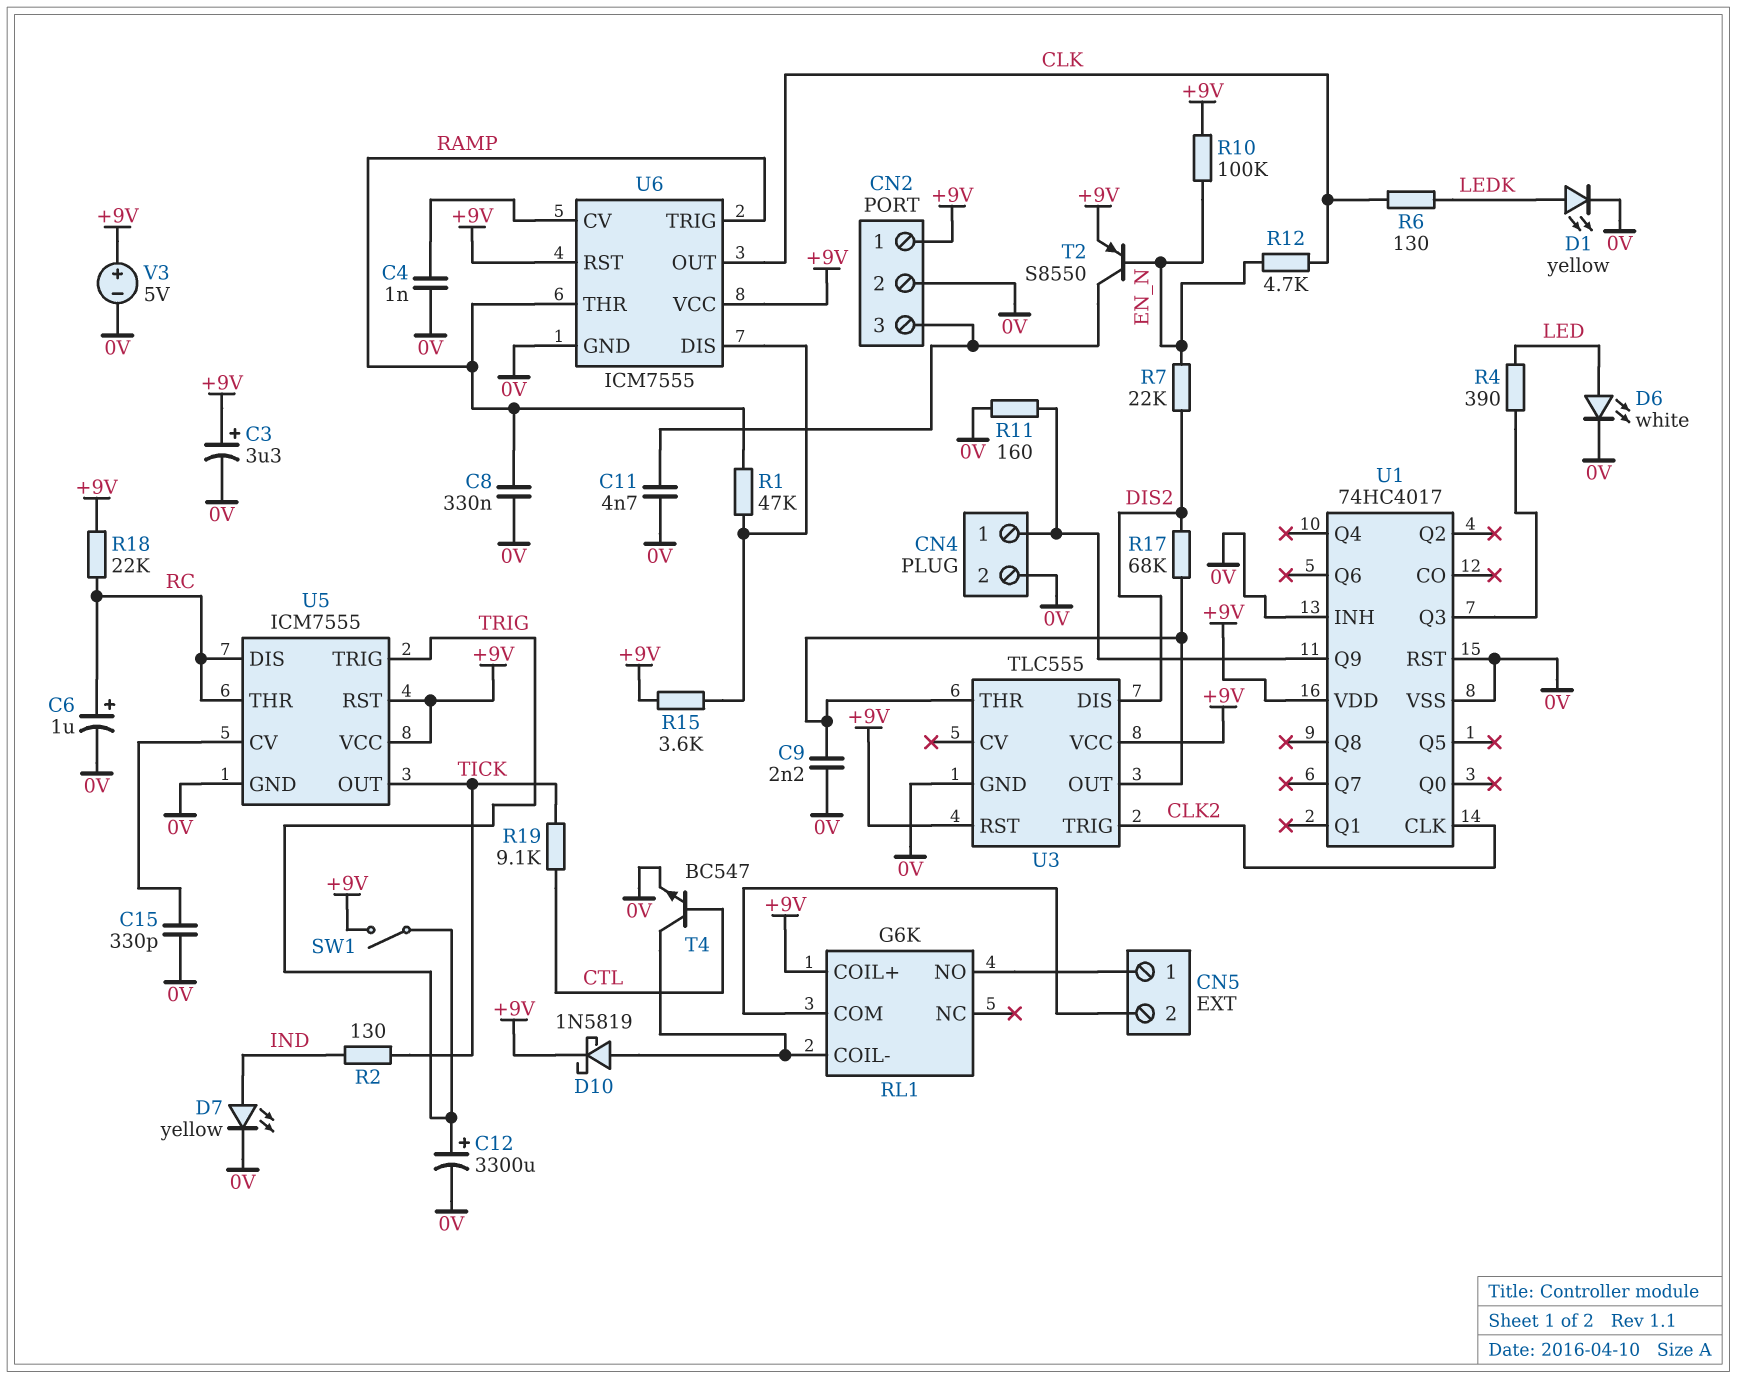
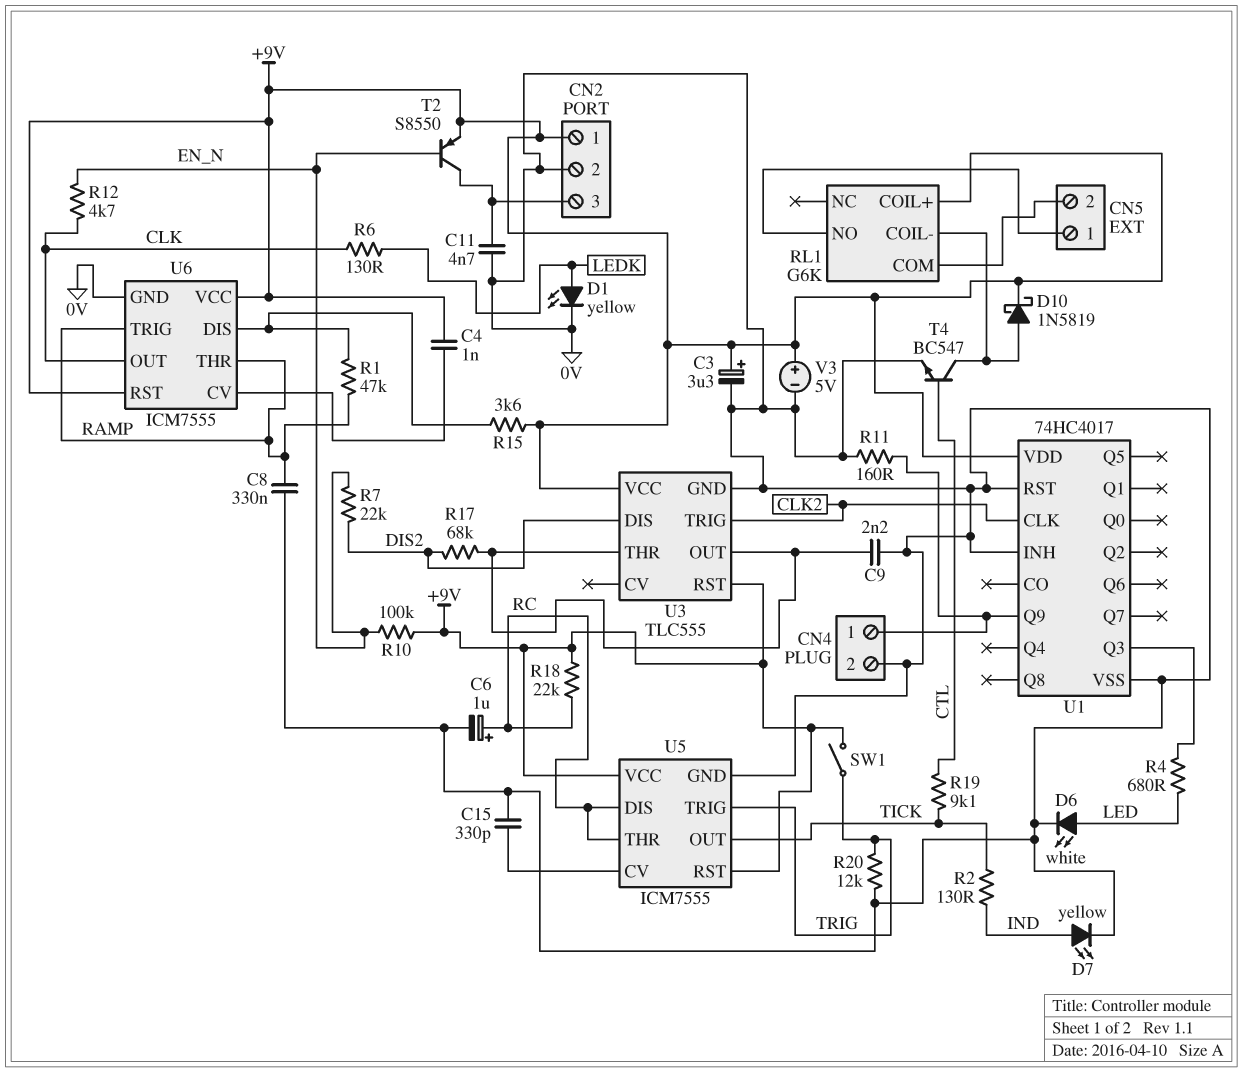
C4: 1nF (0V, U6/CV) -> 1nF (+9V, U6/CV)
C12: 3300uF (plus TRIG, minus 0V) -> none
R4: 390 (LED, U1/Q3) -> 680 (LED, U1/Q3)
R20: none -> 12k (0V, TRIG)

